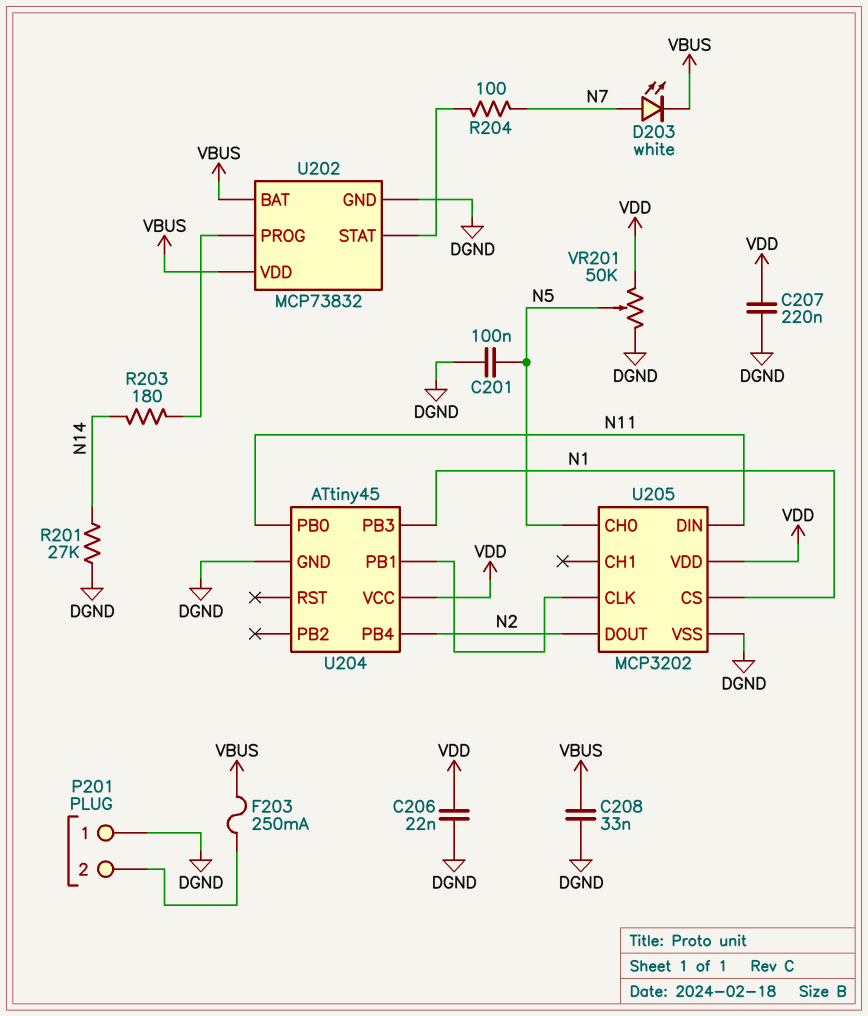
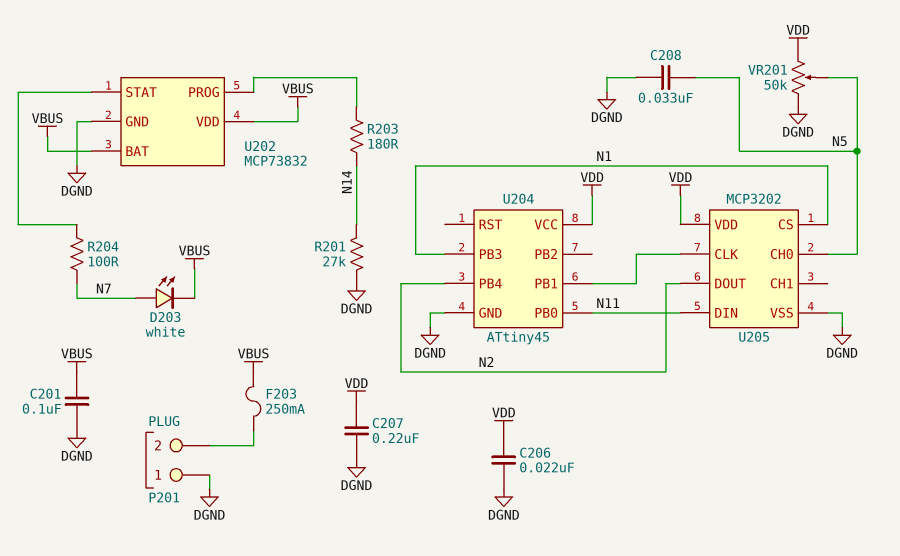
C201: 100nF (DGND, N5) -> 100nF (DGND, VBUS)
C208: 33nF (DGND, VBUS) -> 33nF (DGND, N5)

